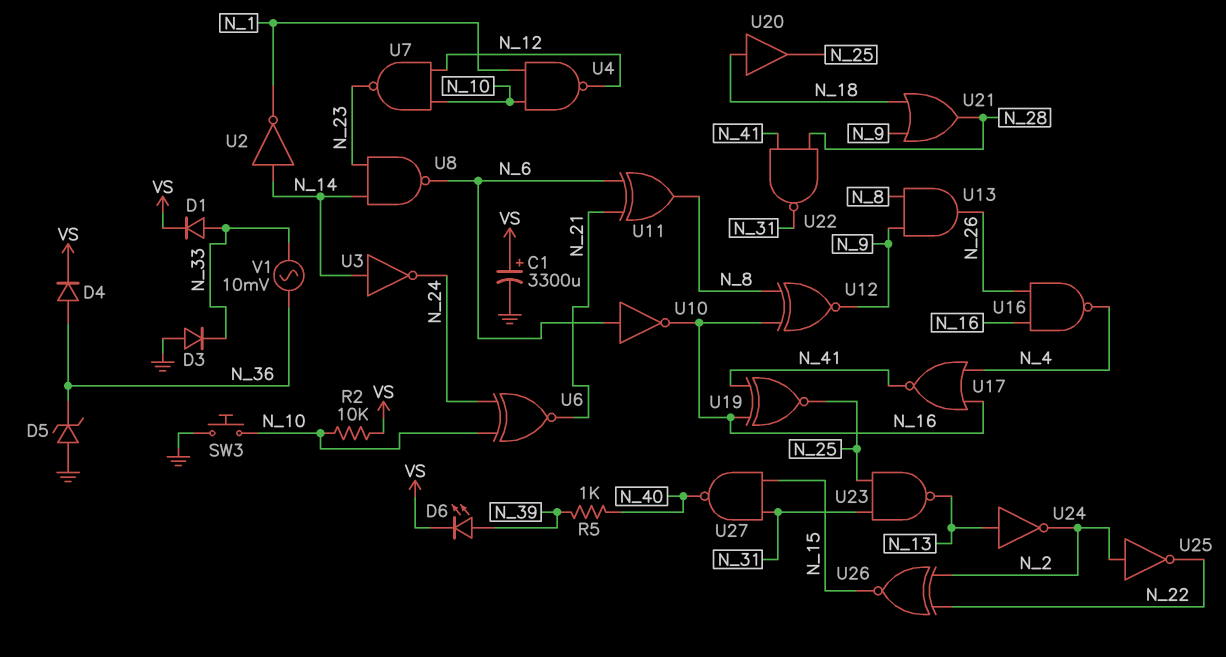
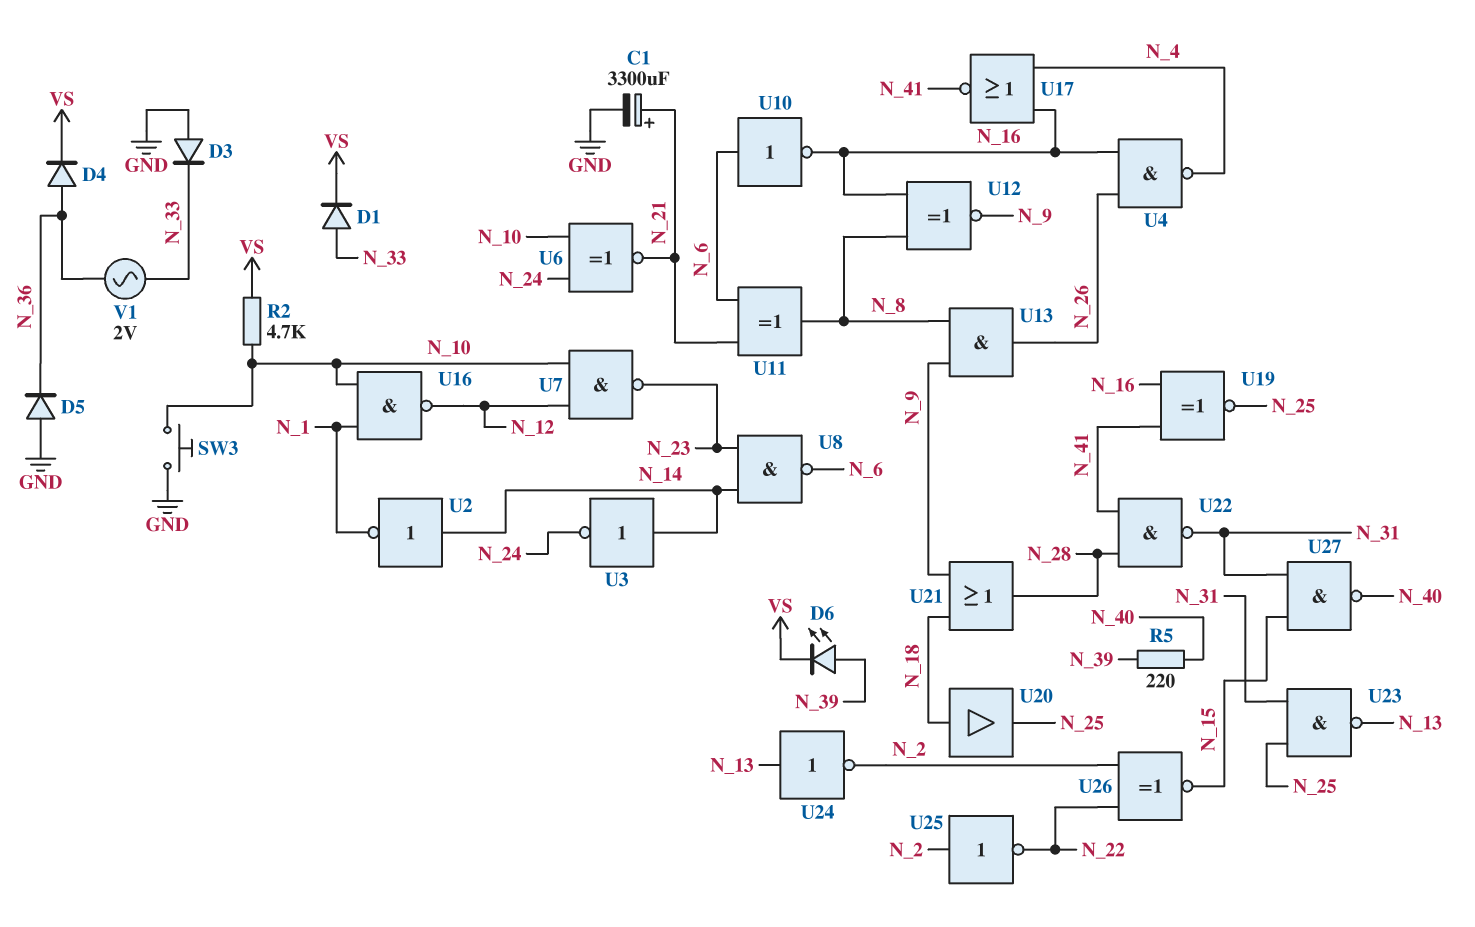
C1: 3300uF (plus VS, minus GND) -> 3300uF (plus N_21, minus GND)
D5: zener (A GND, K N_36) -> diode (A GND, K N_36)
R2: 10k (N_10, VS) -> 4.7k (N_10, VS)
R5: 1k (N_39, N_40) -> 220 (N_39, N_40)
U4: NAND (in N_1, in N_10, out N_12) -> NAND (in N_16, in N_26, out N_4)
U16: NAND (in N_16, in N_26, out N_4) -> NAND (in N_1, in N_10, out N_12)
V1: AC 10mV (N_33, N_36) -> AC 2V (N_33, N_36)

